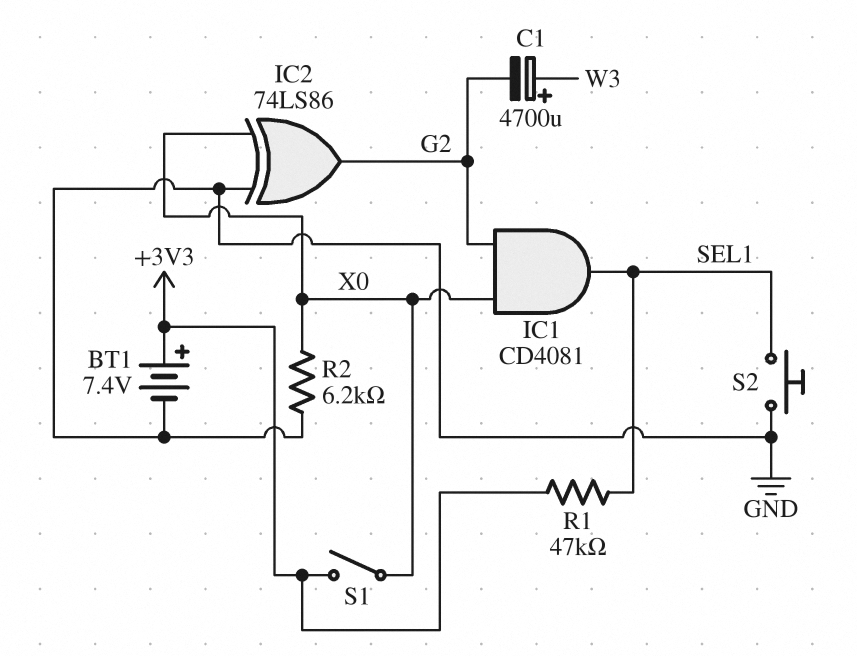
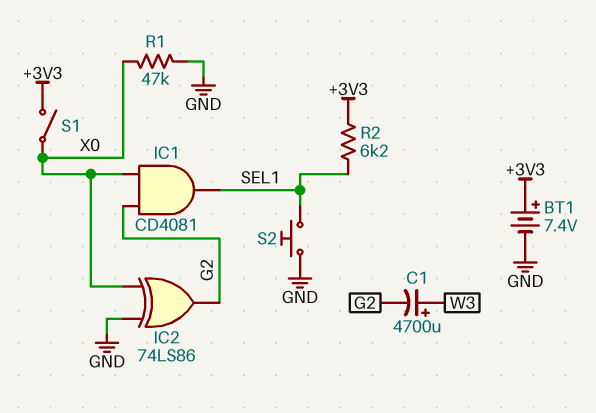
R1: 47k (+3V3, SEL1) -> 47k (GND, X0)
R2: 6.2k (GND, X0) -> 6.2k (+3V3, SEL1)

